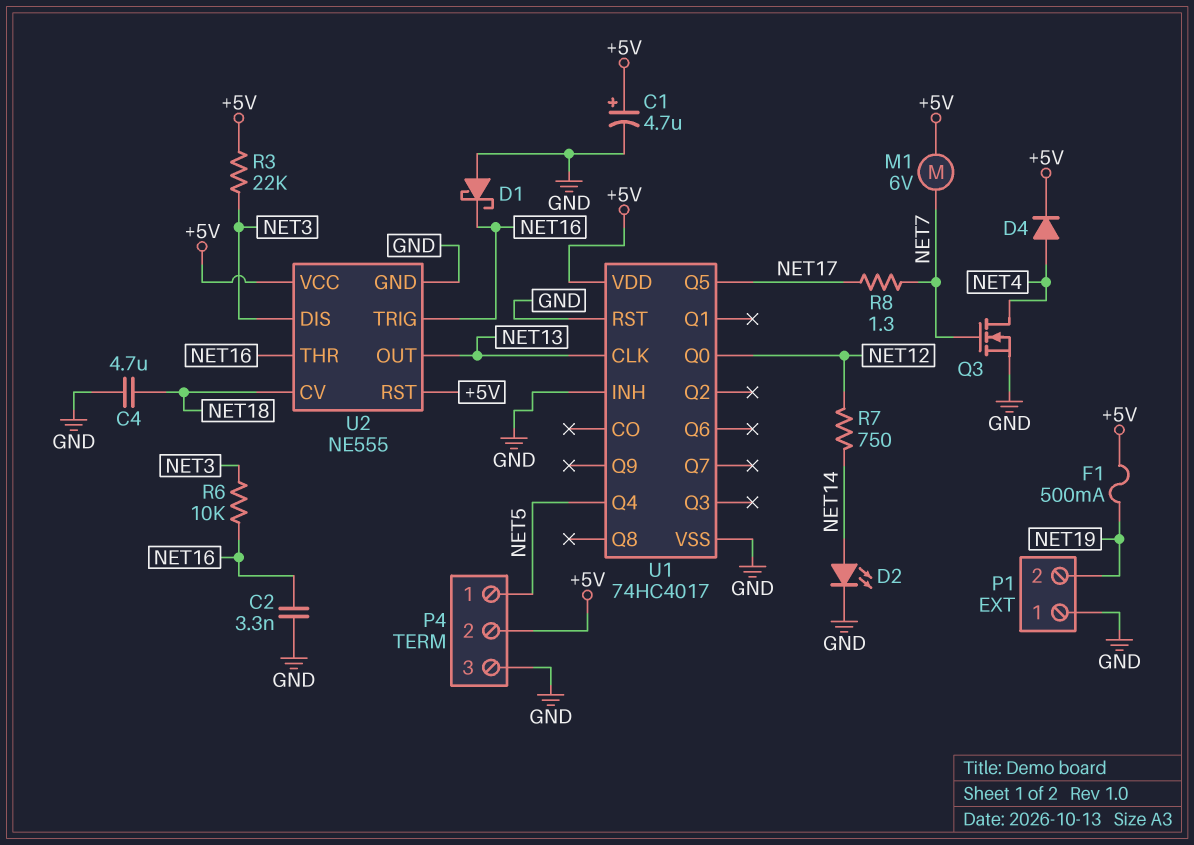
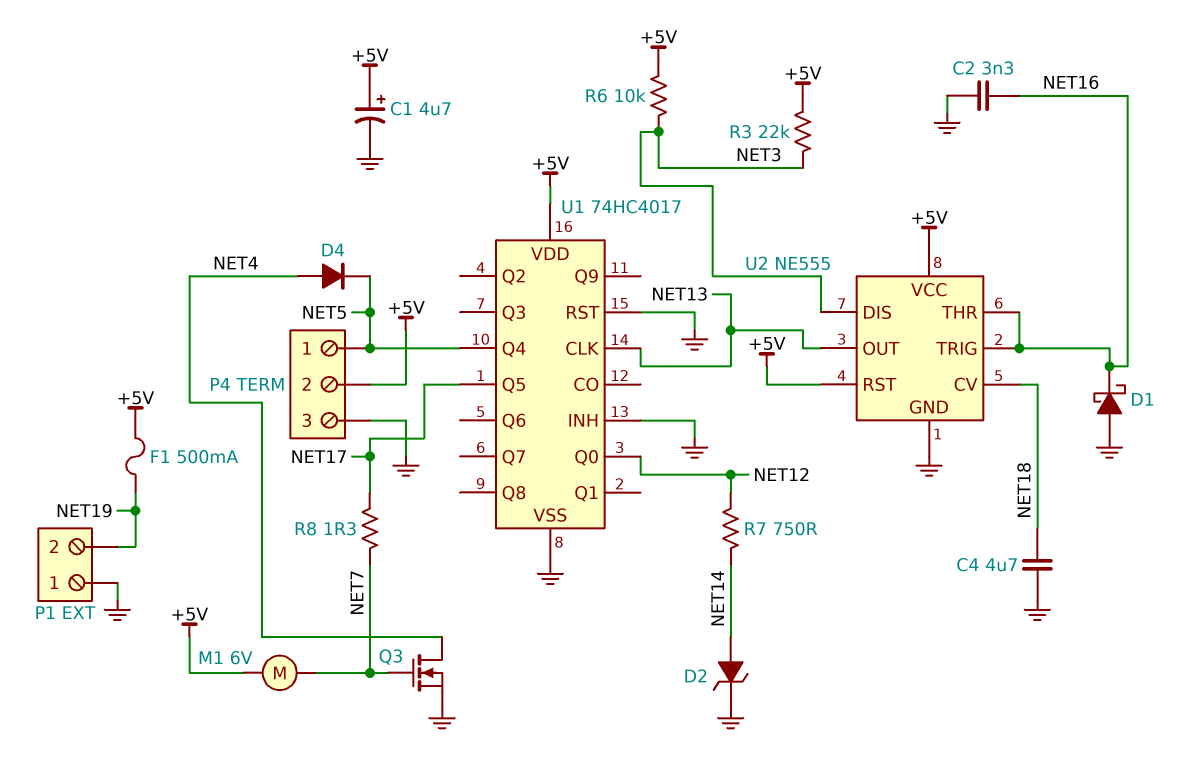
D2: LED (A NET14, K GND) -> zener (A NET14, K GND)
D4: diode (A NET4, K +5V) -> diode (A NET4, K NET5)
R6: 10k (NET3, NET16) -> 10k (+5V, NET3)

